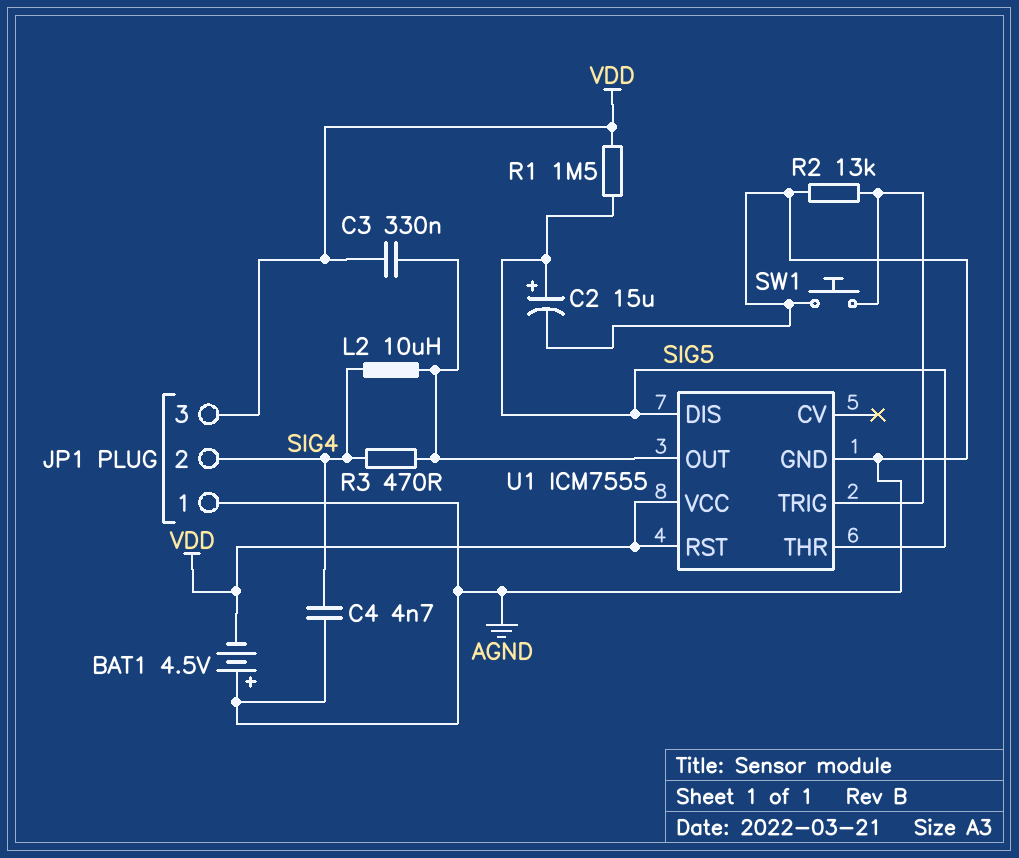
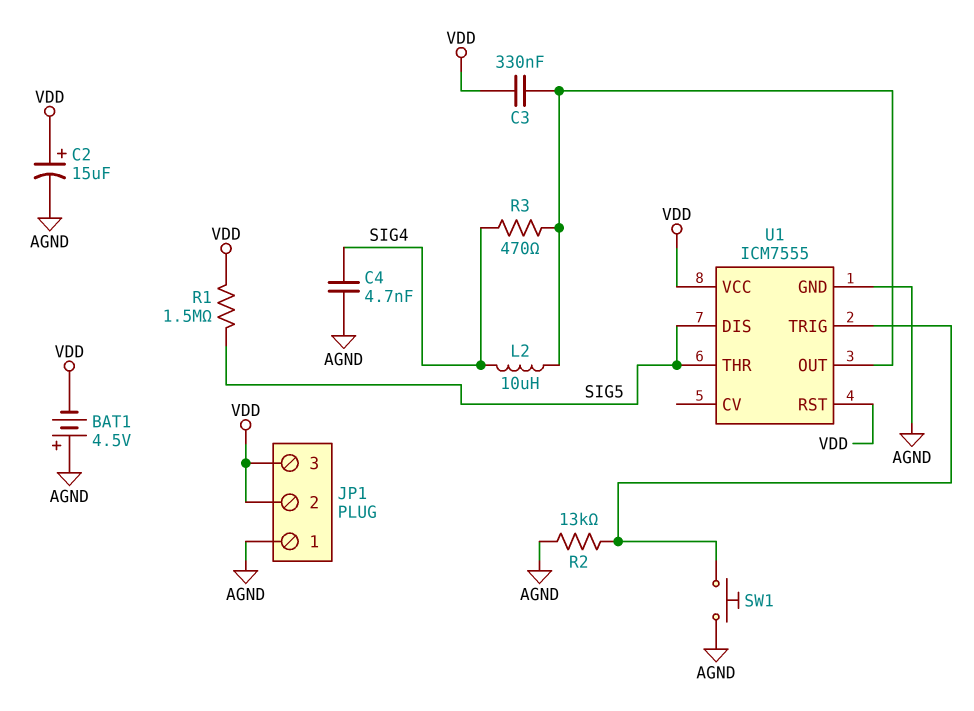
C2: 15uF (plus SIG5, minus AGND) -> 15uF (plus VDD, minus AGND)
JP1 pin 2: SIG4 -> VDD

